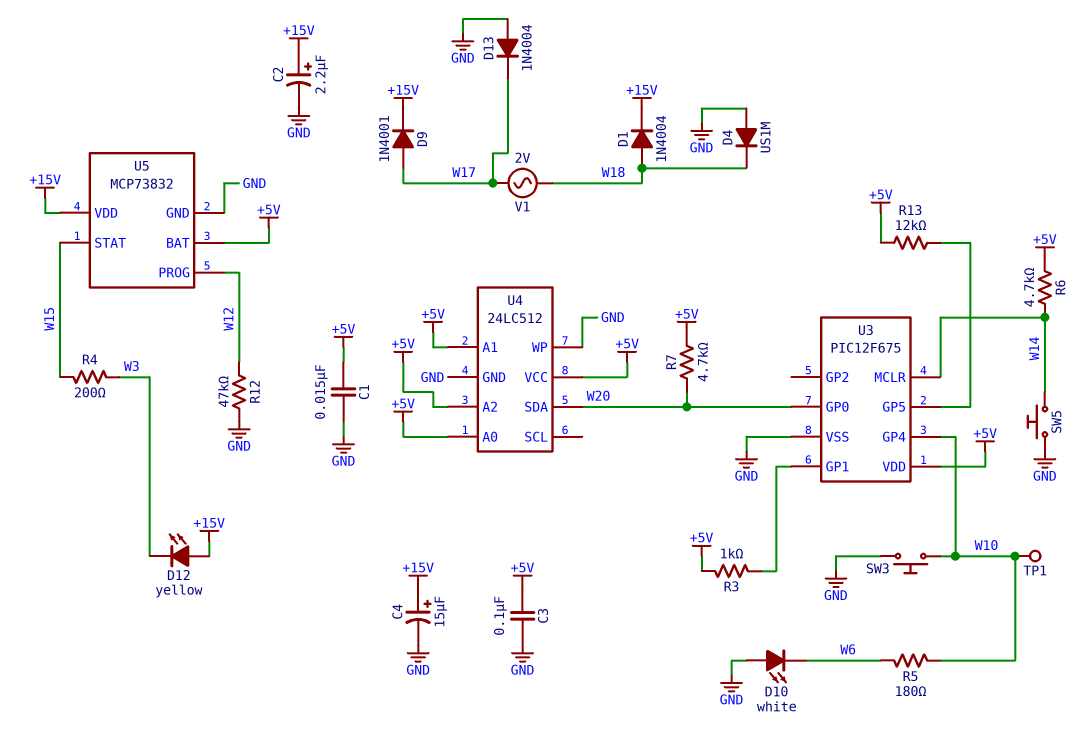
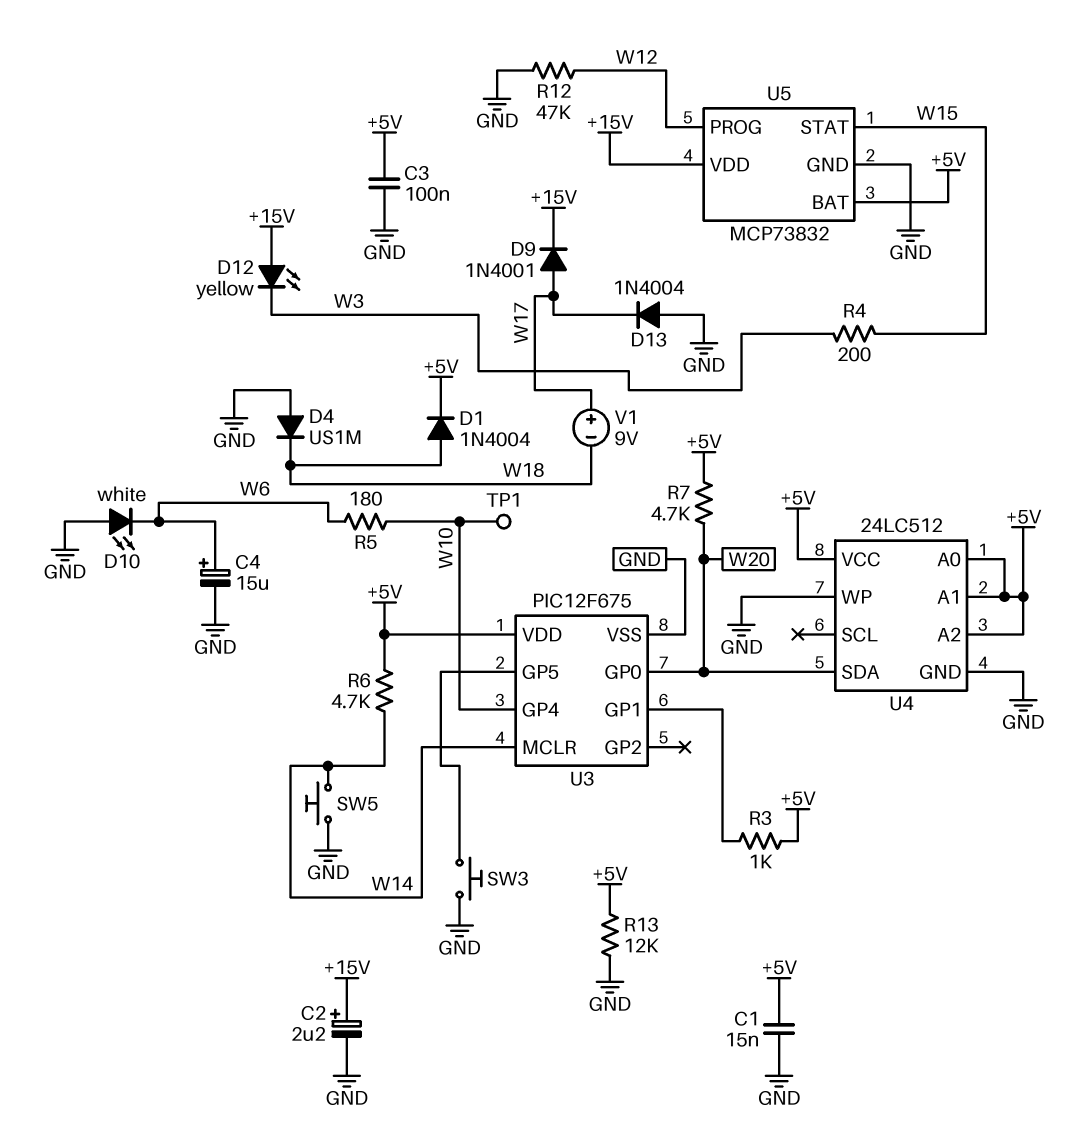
C4: 15uF (plus +15V, minus GND) -> 15uF (plus W6, minus GND)
D1: diode 1N4004 (A W18, K +15V) -> diode 1N4004 (A W18, K +5V)
R13: 12k (+5V, U3/GP5) -> 12k (+5V, GND)
SW3: button (GND, W10) -> button (GND, U3/GP5)
V1: AC 2V (W17, W18) -> 9V (plus W17, minus W18)

